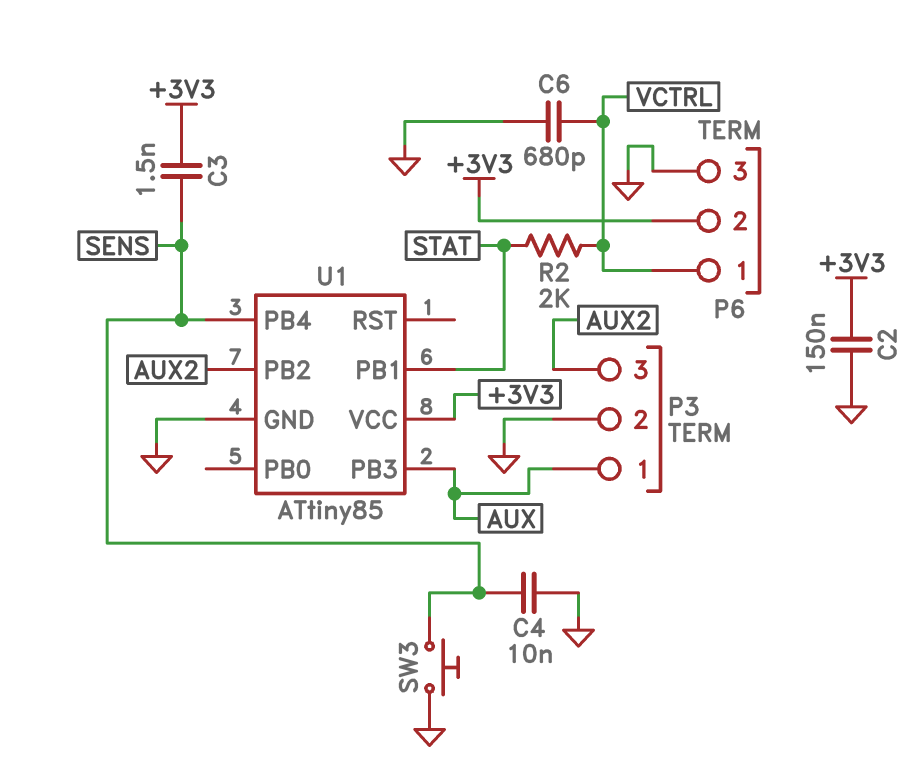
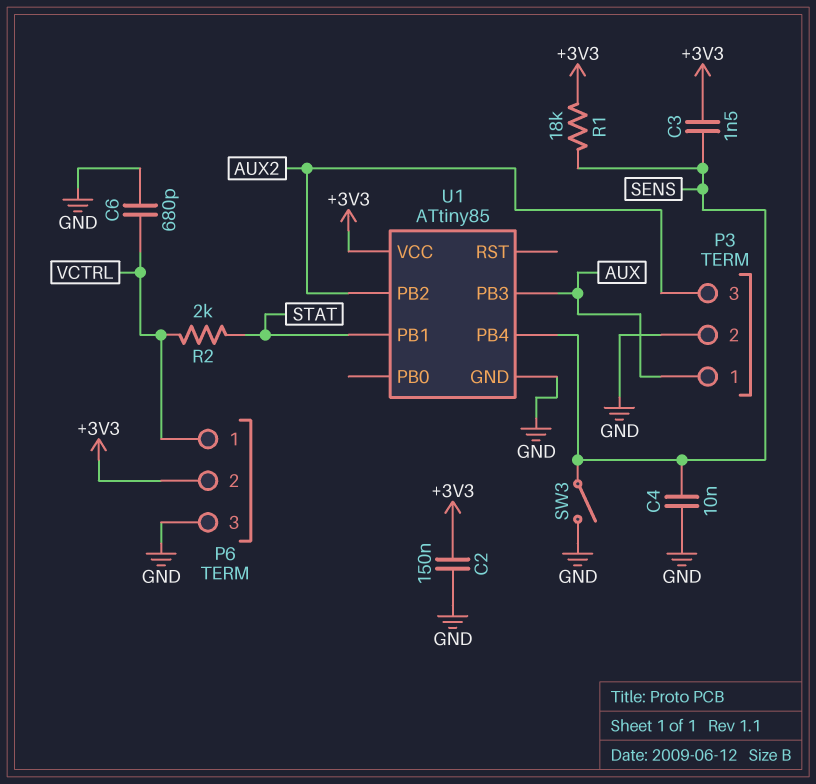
R1: none -> 18k (+3V3, SENS)
SW3: button (GND, SENS) -> switch (GND, SENS)

